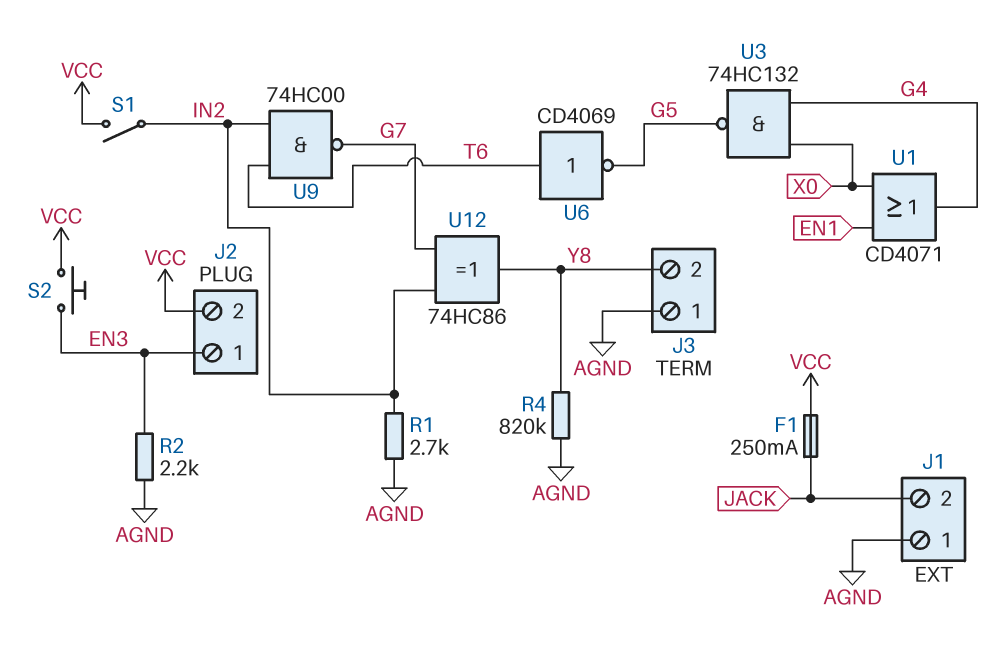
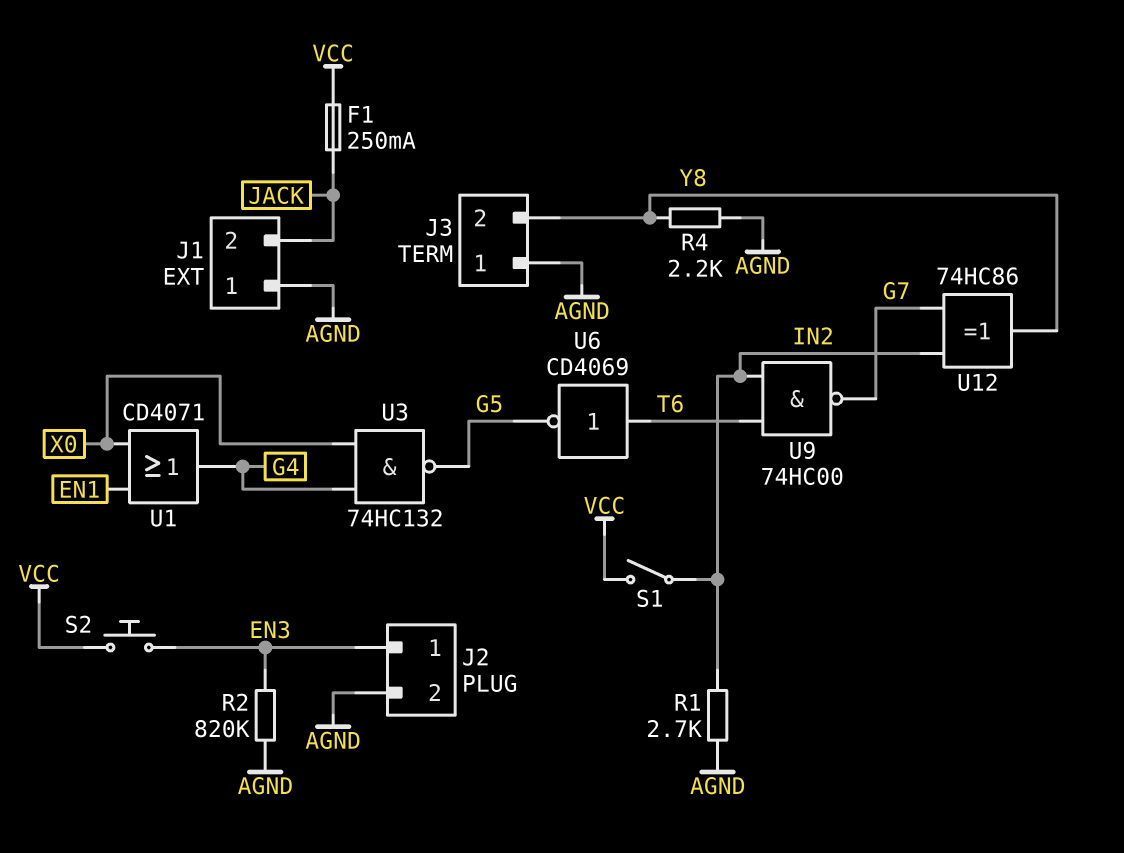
J2 pin 2: VCC -> AGND
R2: 2.2k (AGND, EN3) -> 820k (AGND, EN3)
R4: 820k (AGND, Y8) -> 2.2k (AGND, Y8)

